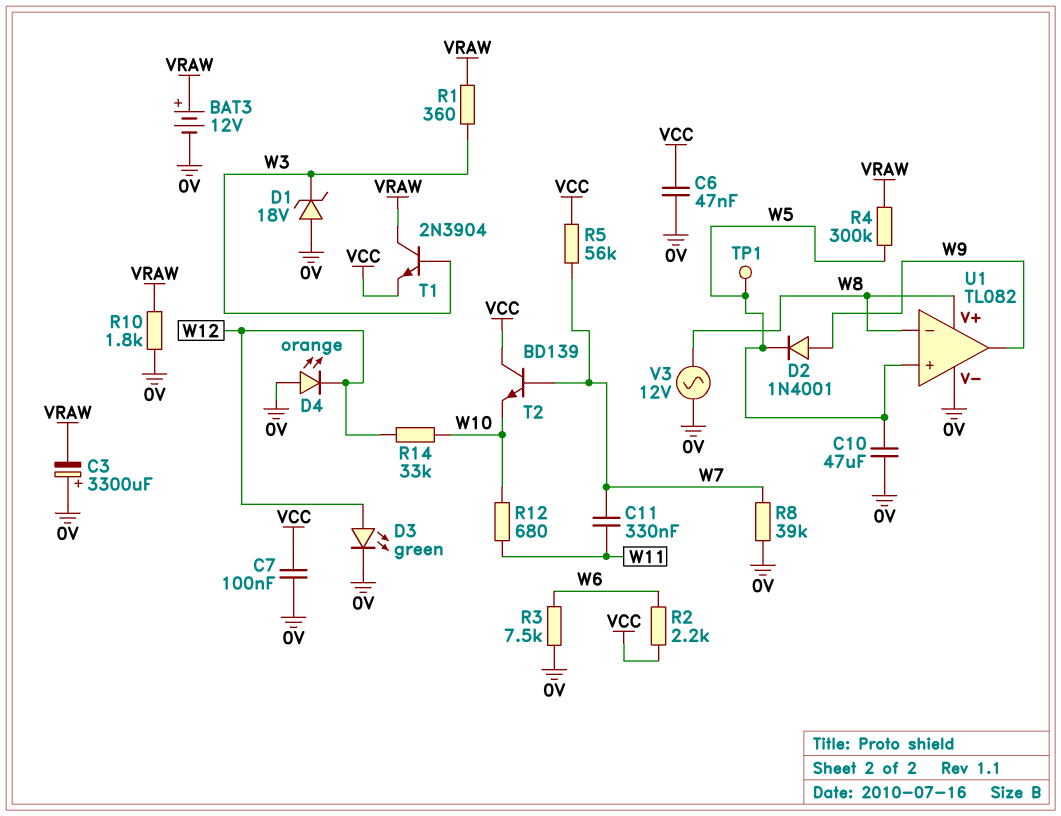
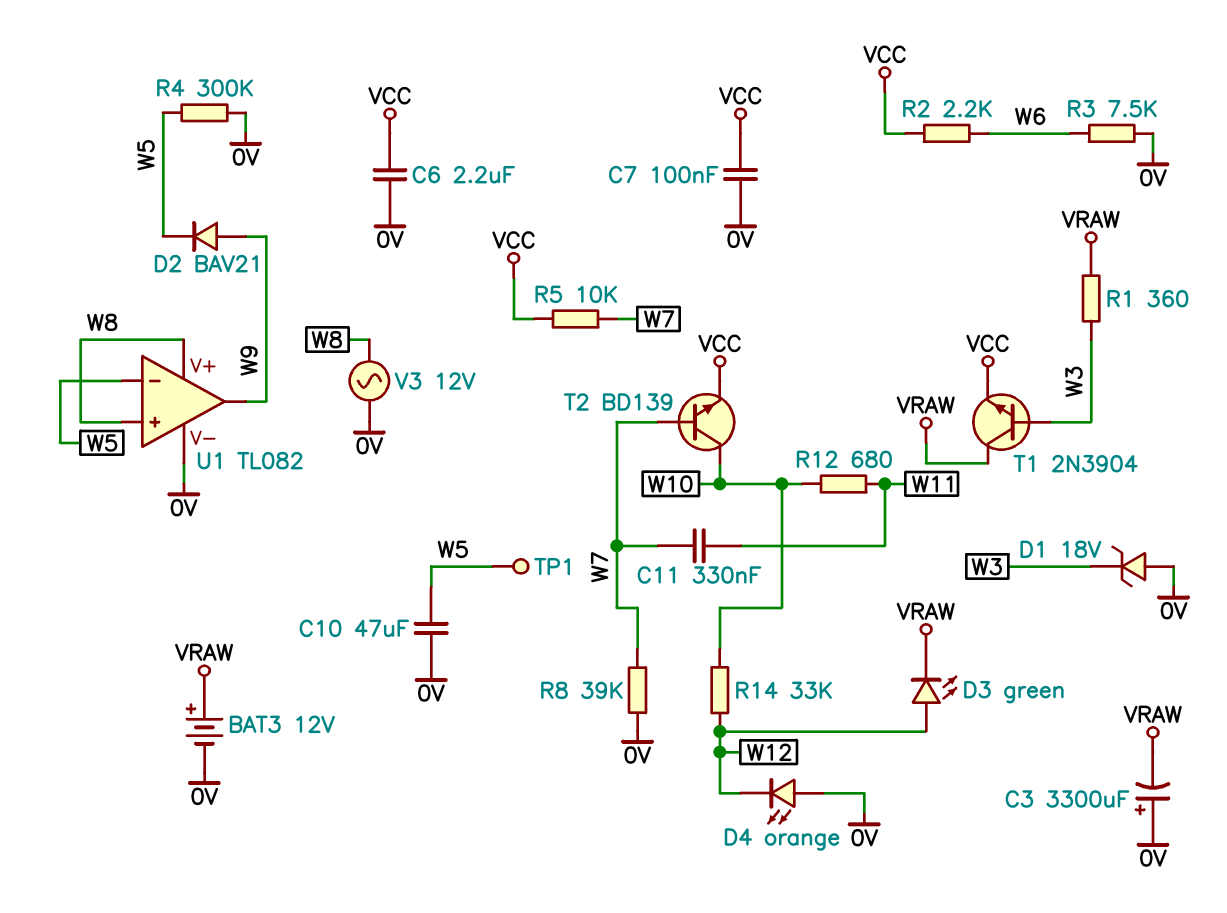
C6: 47nF (0V, VCC) -> 2.2uF (0V, VCC)
D2: diode 1N4001 (A W9, K W5) -> diode BAV21 (A W9, K W5)
D3: LED green (A W12, K 0V) -> LED green (A W12, K VRAW)
R4: 300k (VRAW, W5) -> 300k (0V, W5)
R5: 56k (VCC, W7) -> 10k (VCC, W7)
R10: 1.8k (0V, VRAW) -> none
T2: NPN BD139 (B W7, C VCC, E W10) -> NPN BD139 (B W7, C W10, E VCC)
U1 pin in+: W5 -> W8
U1 pin in-: W8 -> W5

